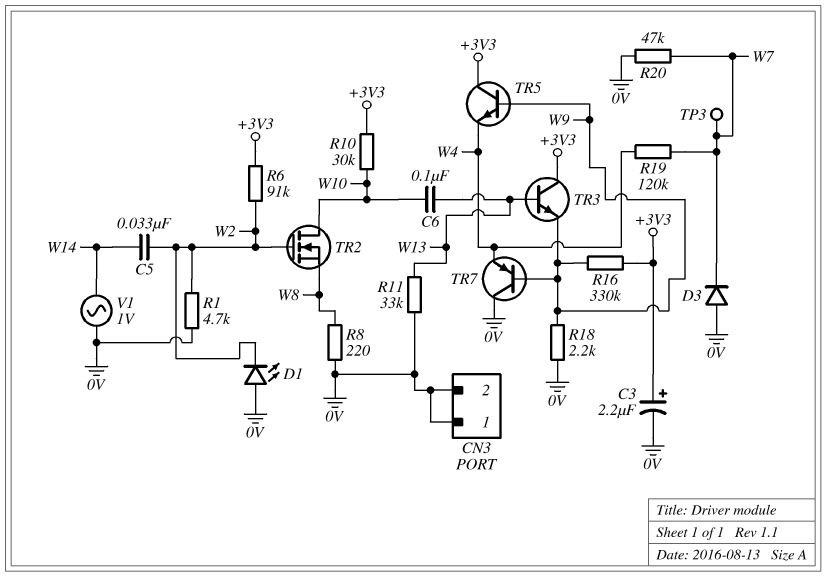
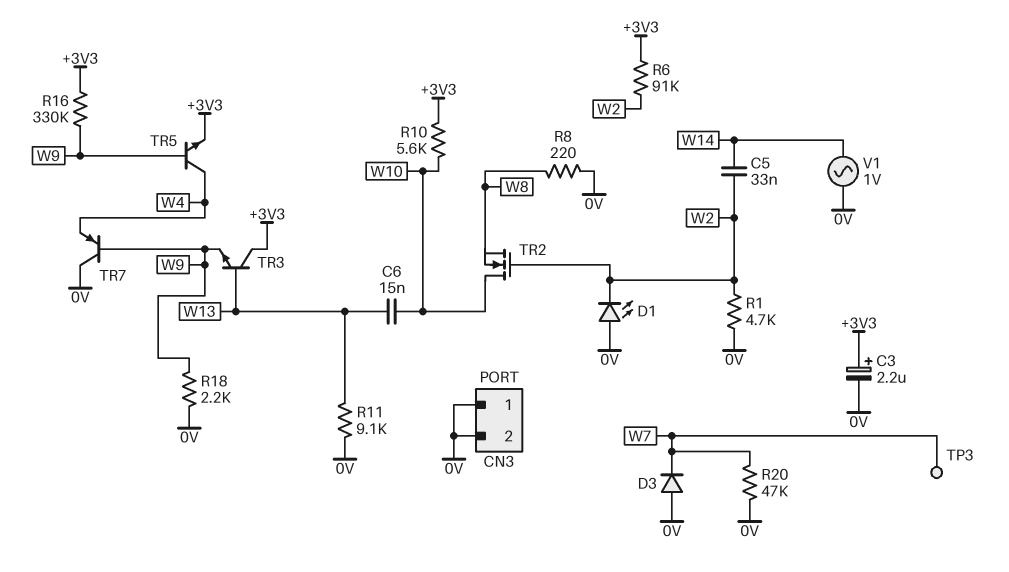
C6: 100nF (W10, W13) -> 15nF (W10, W13)
R10: 30k (+3V3, W10) -> 5.6k (+3V3, W10)
R11: 33k (0V, W13) -> 9.1k (0V, W13)
R19: 120k (W4, W7) -> none
TR5: NPN (B W9, C +3V3, E W4) -> NPN (B W9, C W4, E +3V3)

